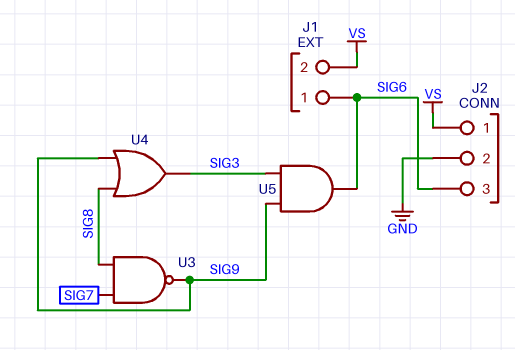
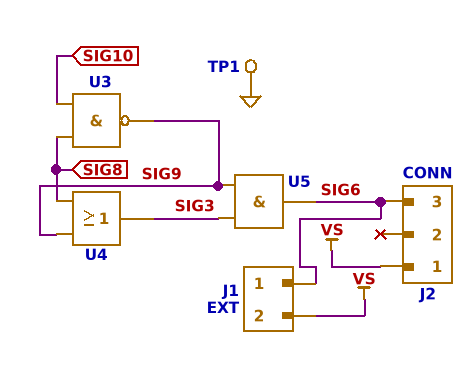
J2 pin 2: GND -> none
TP1: none -> test point (GND)
U3: NAND (in SIG7, in SIG8, out SIG9) -> NAND (in SIG8, in SIG10, out SIG9)

